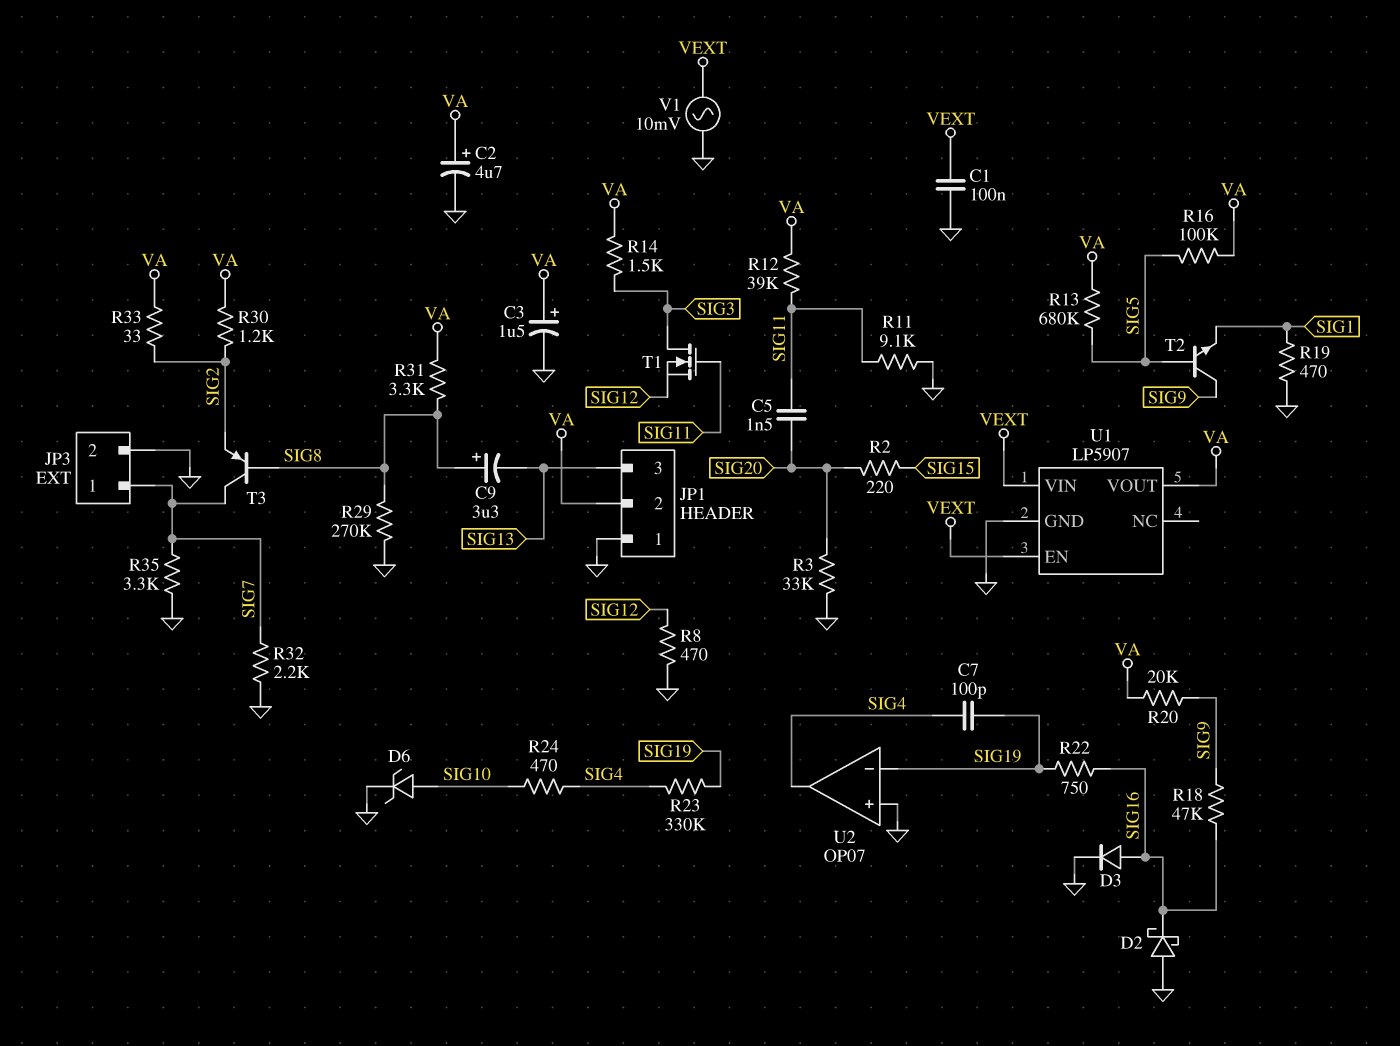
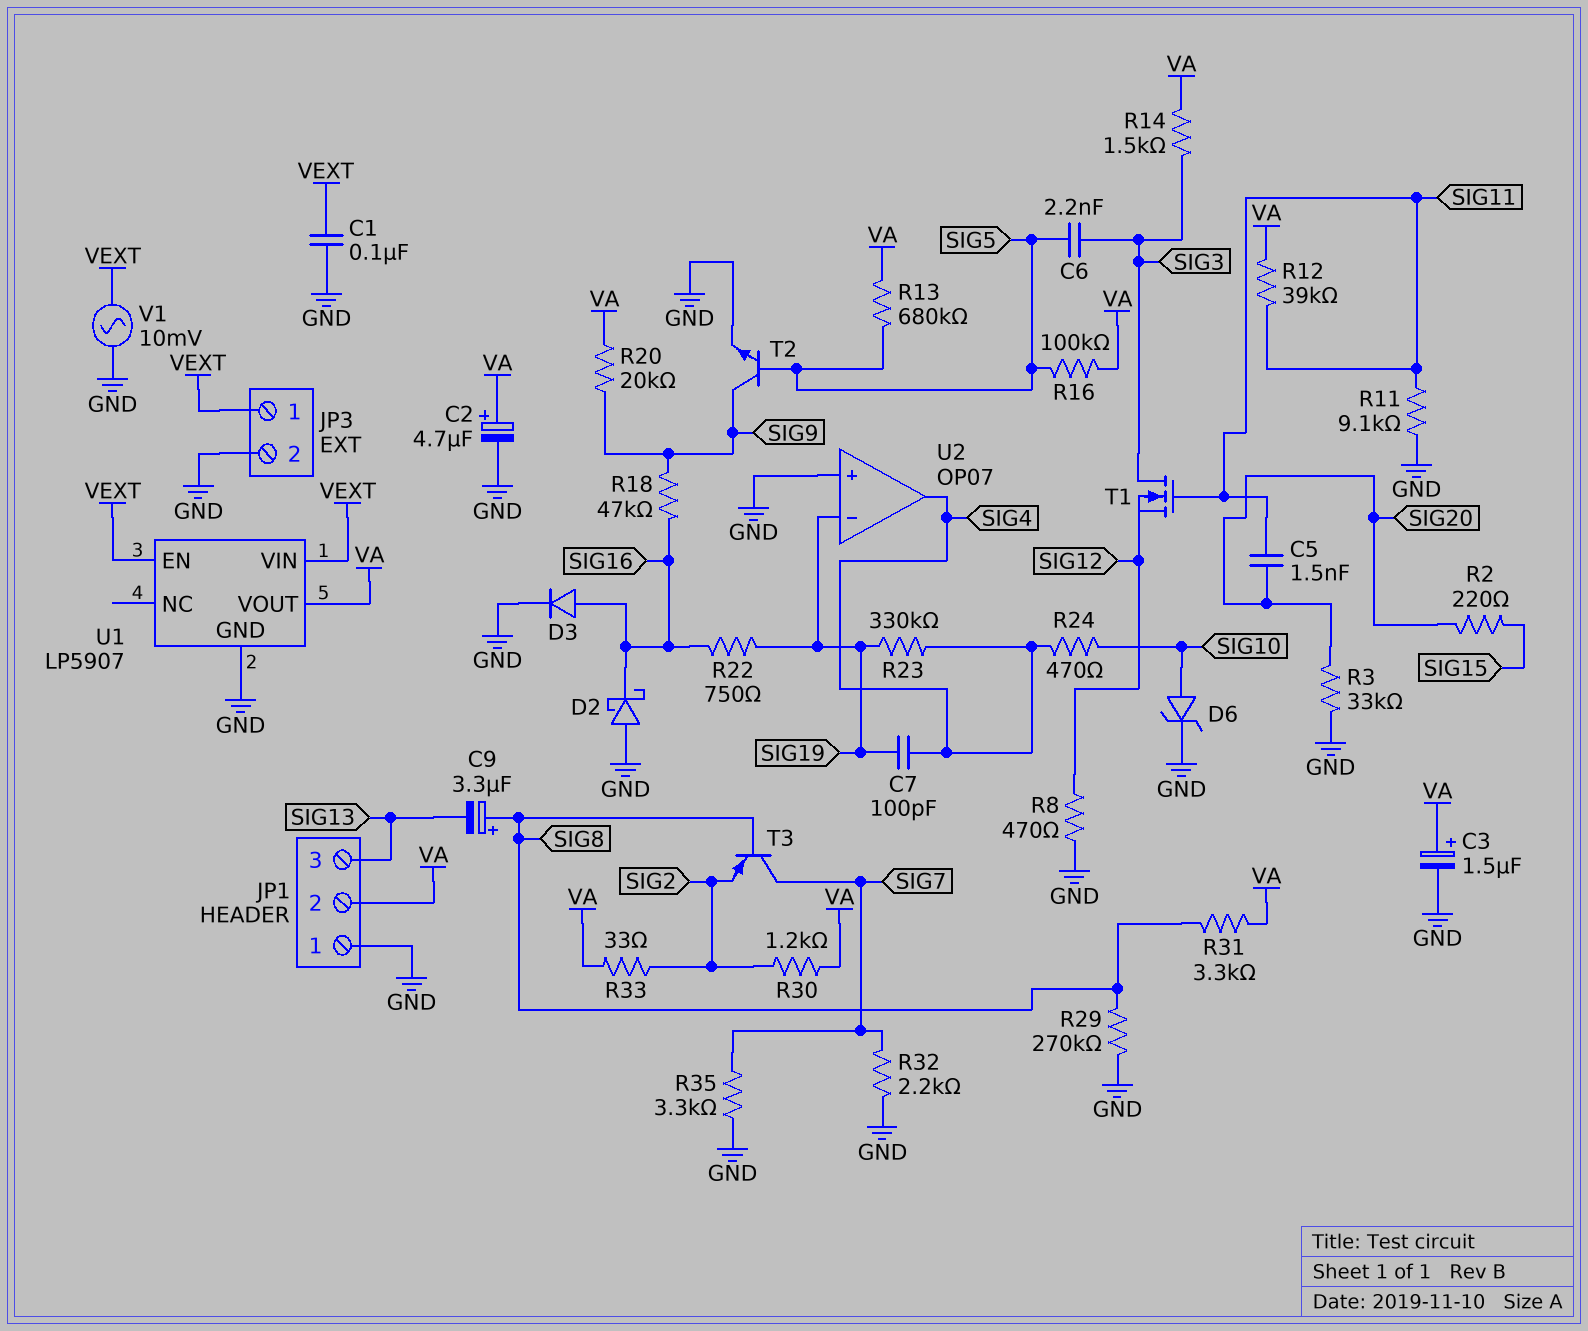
C6: none -> 2.2nF (SIG3, SIG5)
JP3 pin 1: SIG7 -> VEXT
R19: 470 (GND, SIG1) -> none
T2: NPN (B SIG5, C SIG9, E SIG1) -> NPN (B SIG5, C SIG9, E GND)

